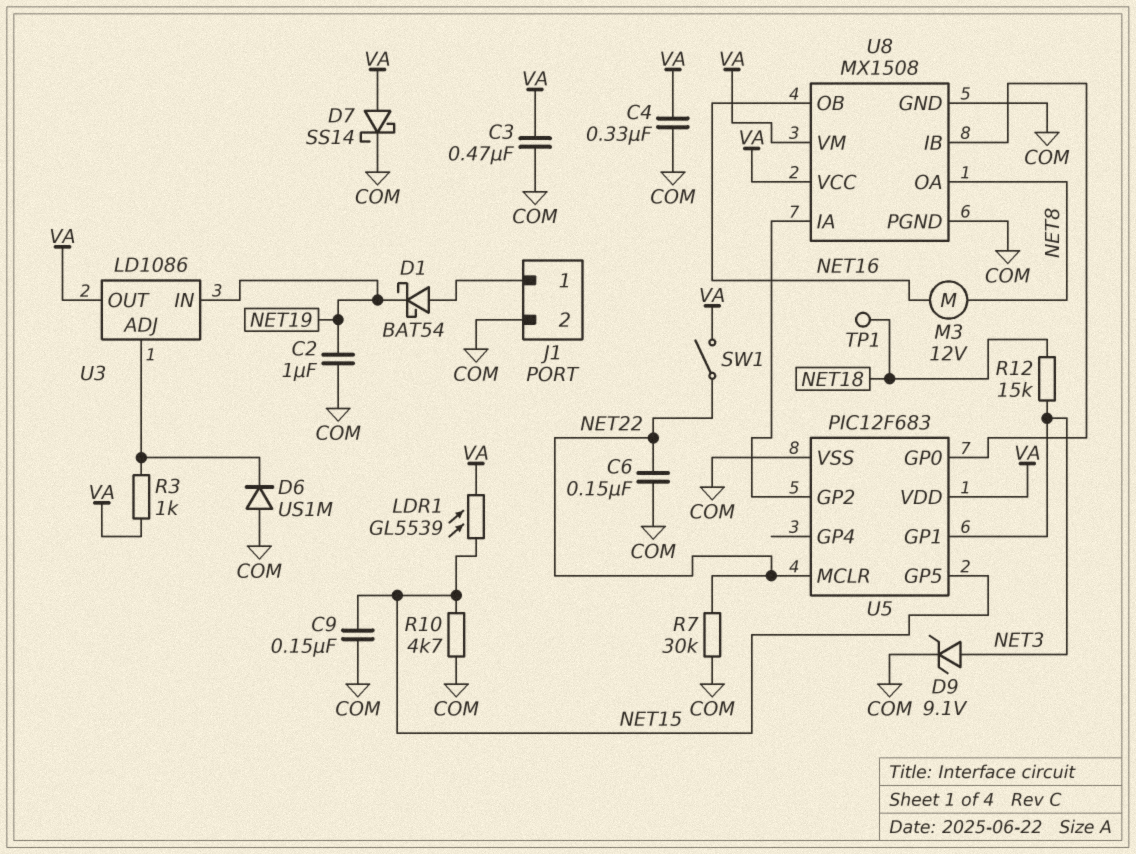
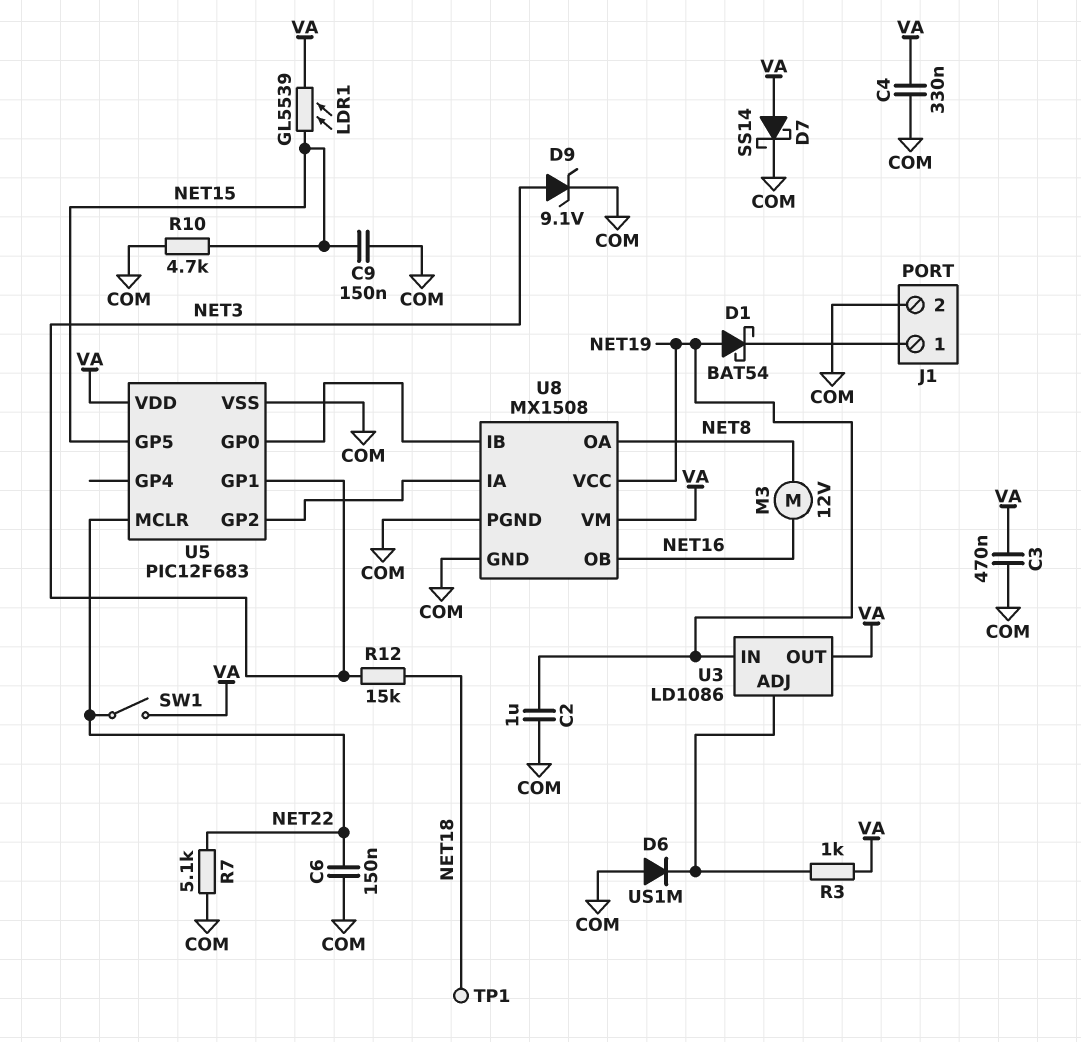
D1: schottky BAT54 (A J1/1, K NET19) -> schottky BAT54 (A NET19, K J1/1)
R7: 30k (COM, NET22) -> 5.1k (COM, NET22)
U8 pin VCC: VA -> NET19

